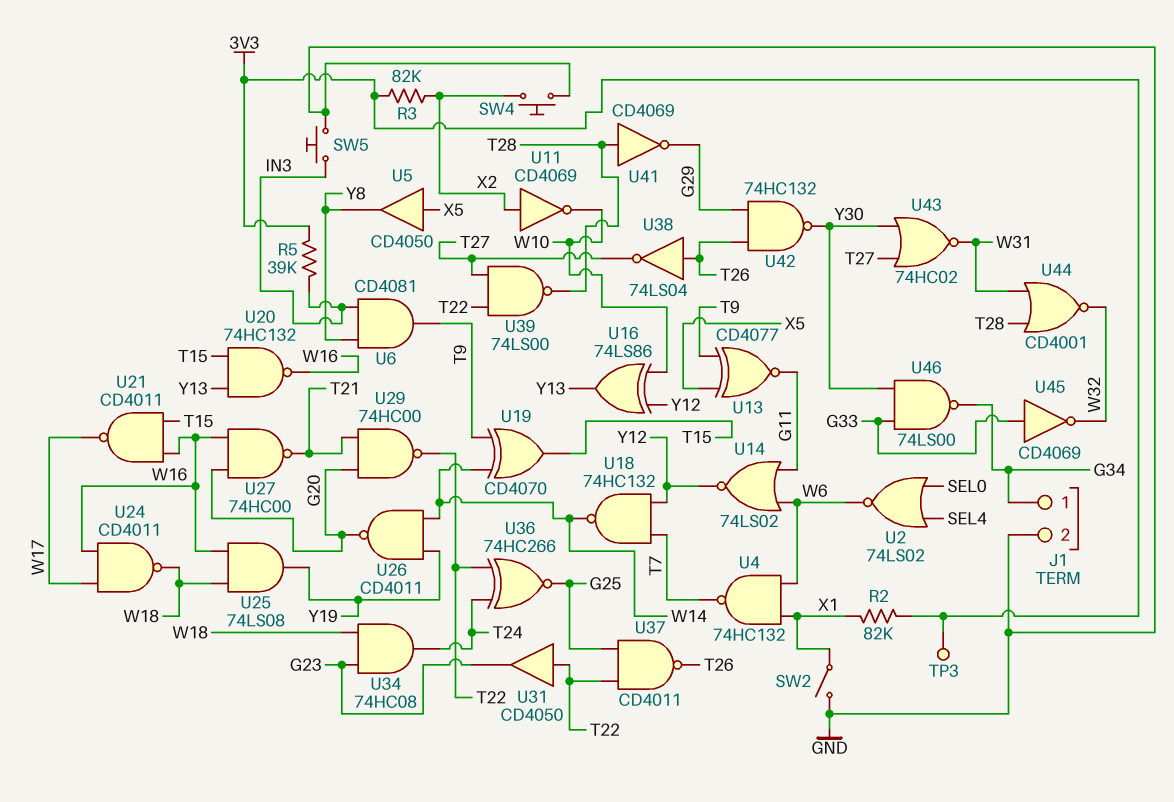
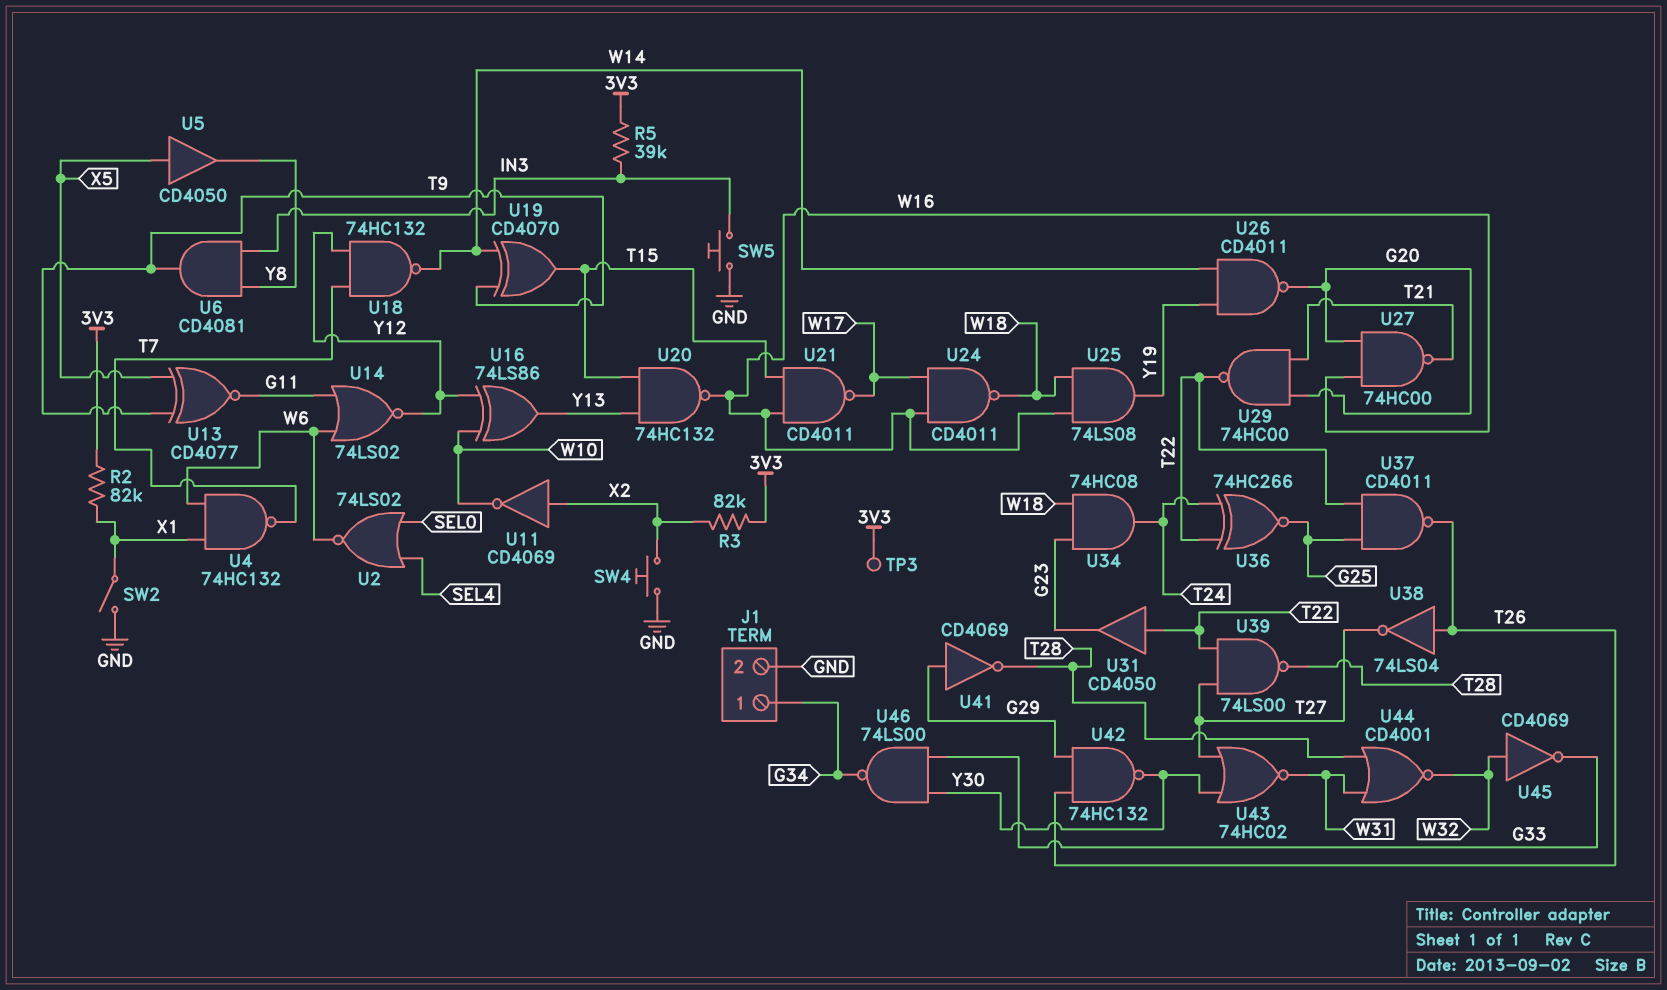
U41: NOT CD4069 (in T28, out G29) -> NOT CD4069 (in G29, out T28)
U45: NOT CD4069 (in G33, out W32) -> NOT CD4069 (in W32, out G33)

